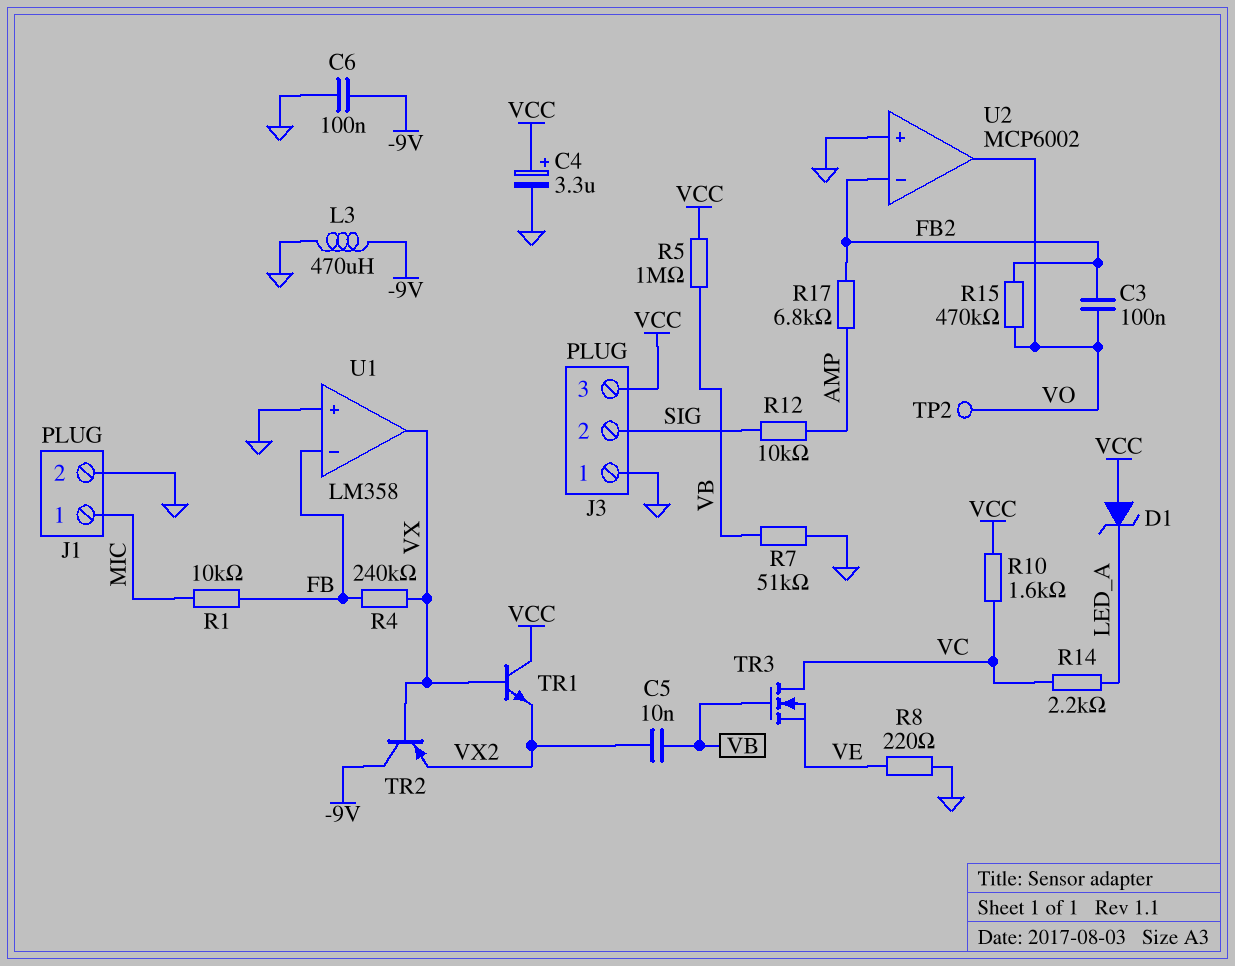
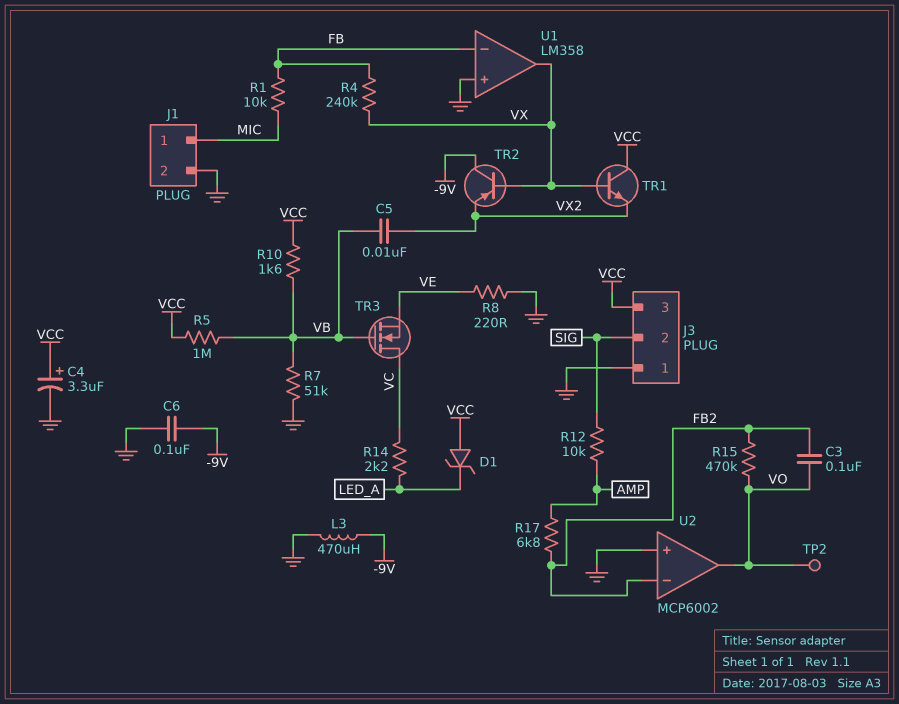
R10: 1.6k (VC, VCC) -> 1.6k (VB, VCC)

